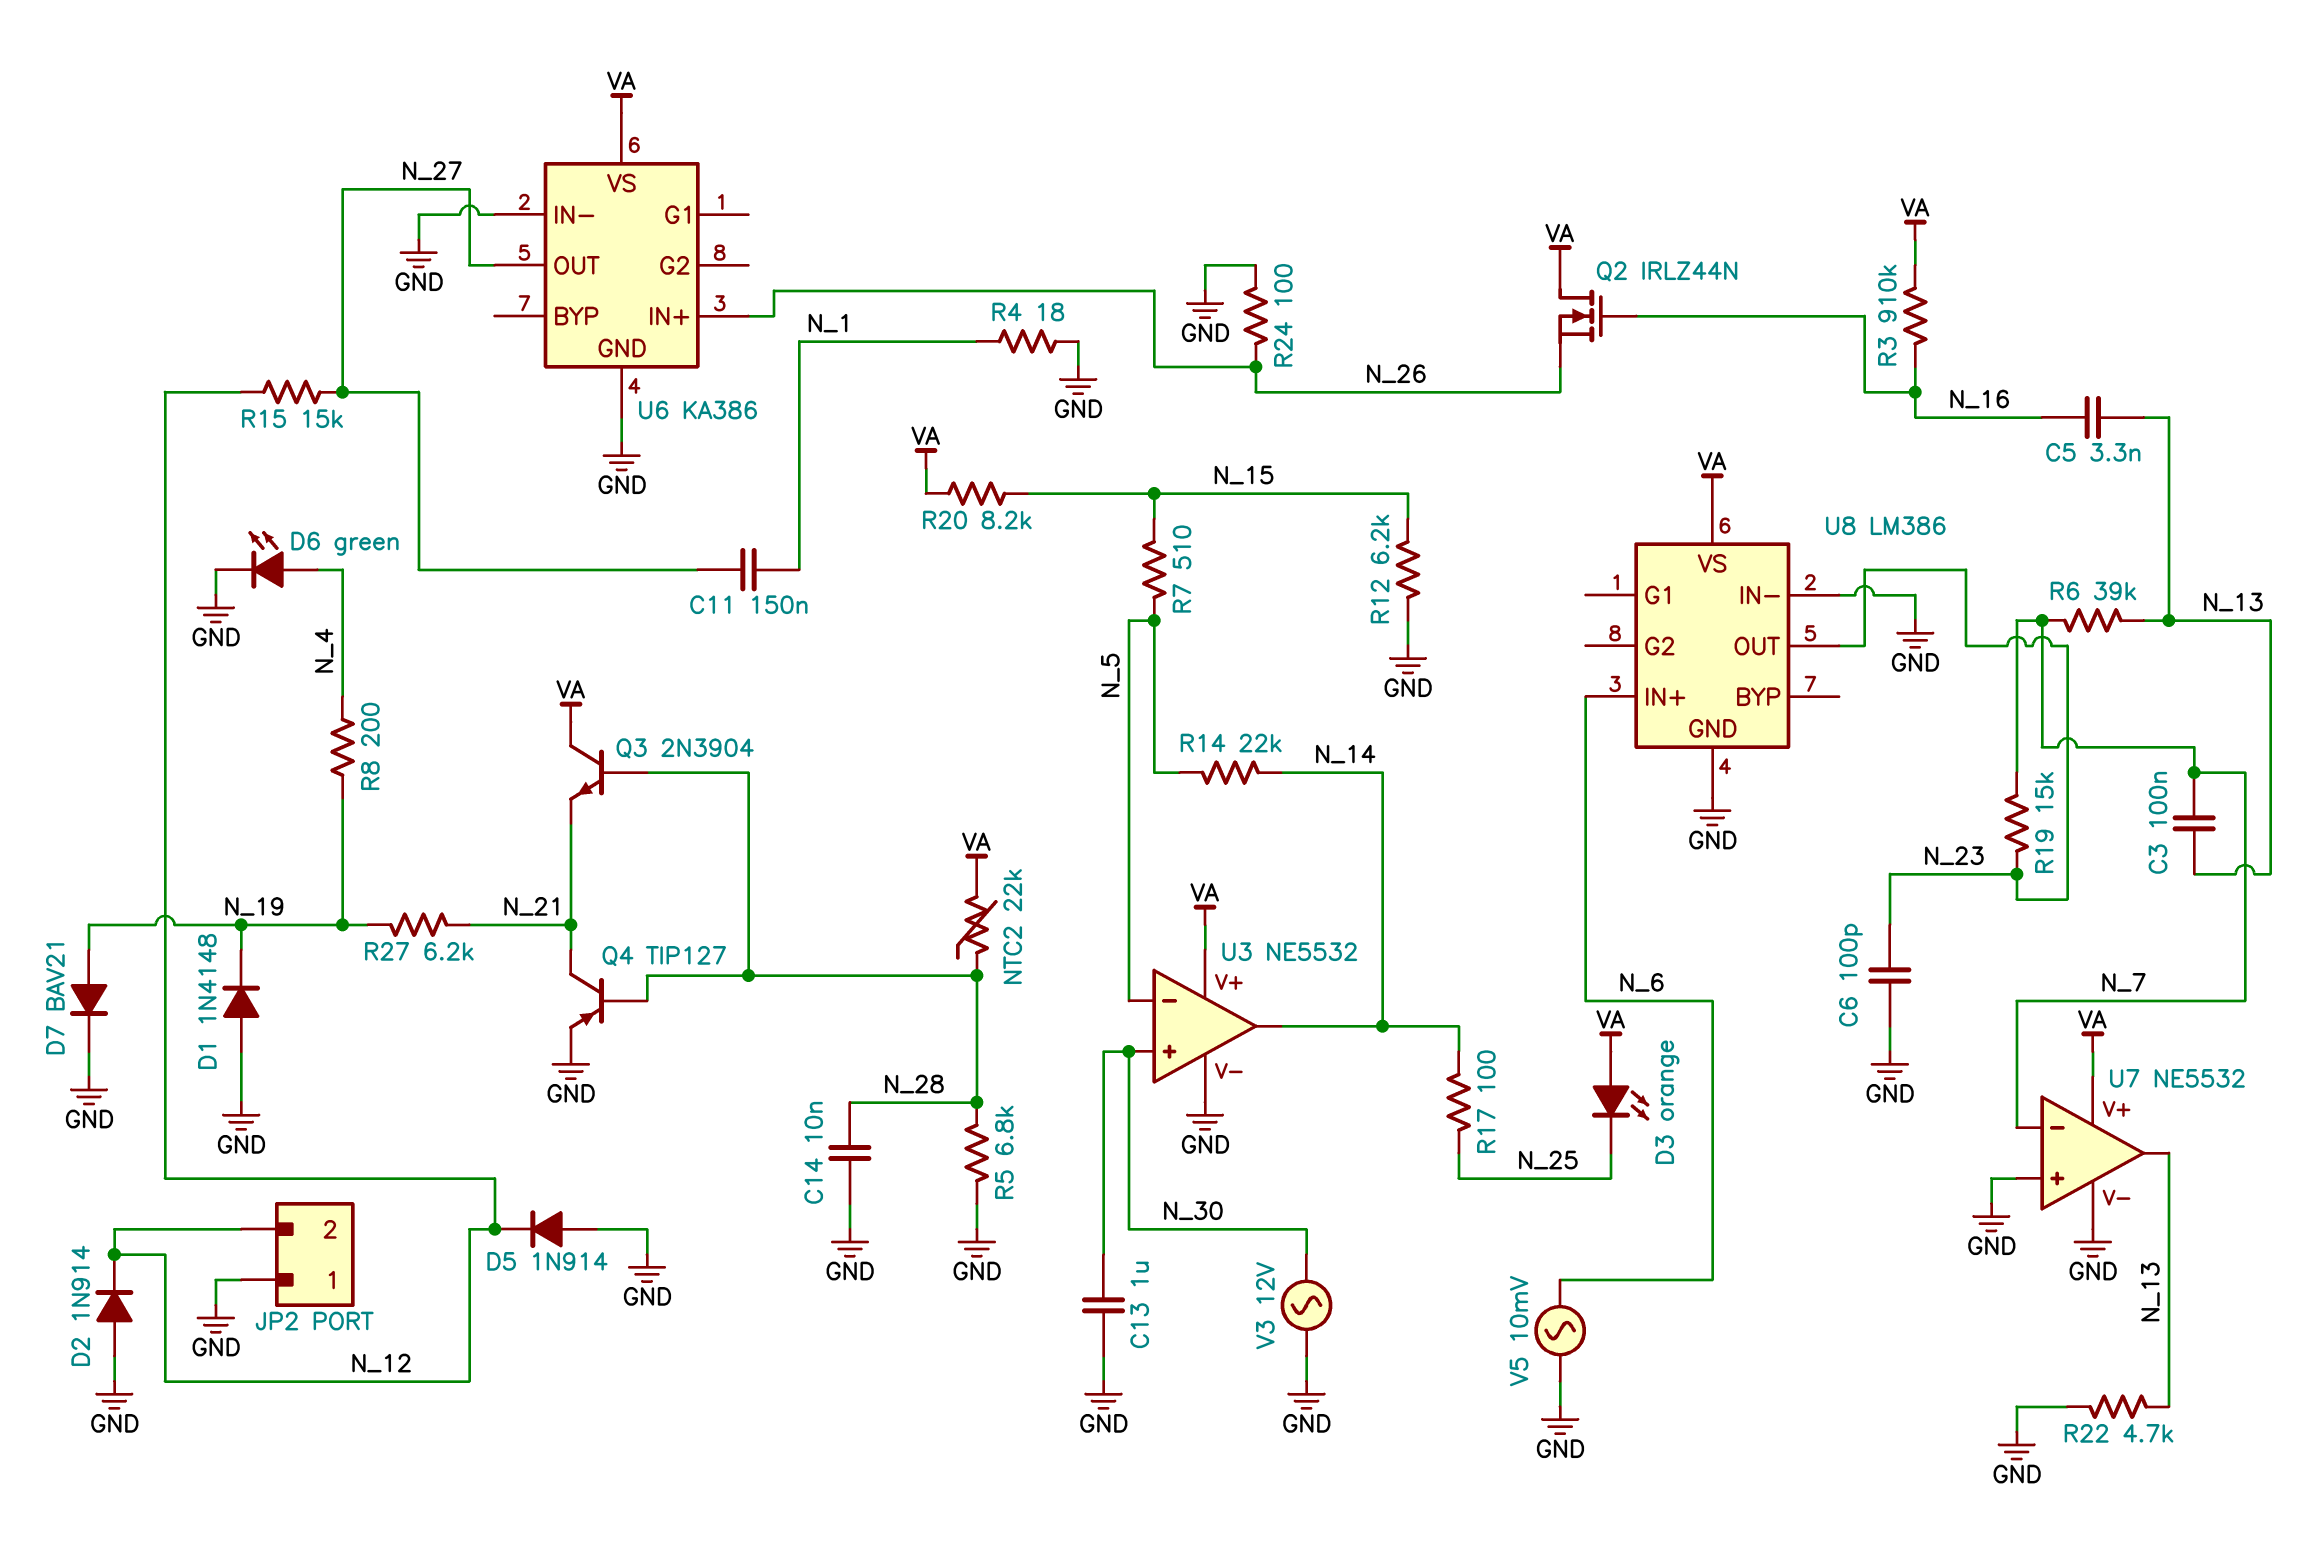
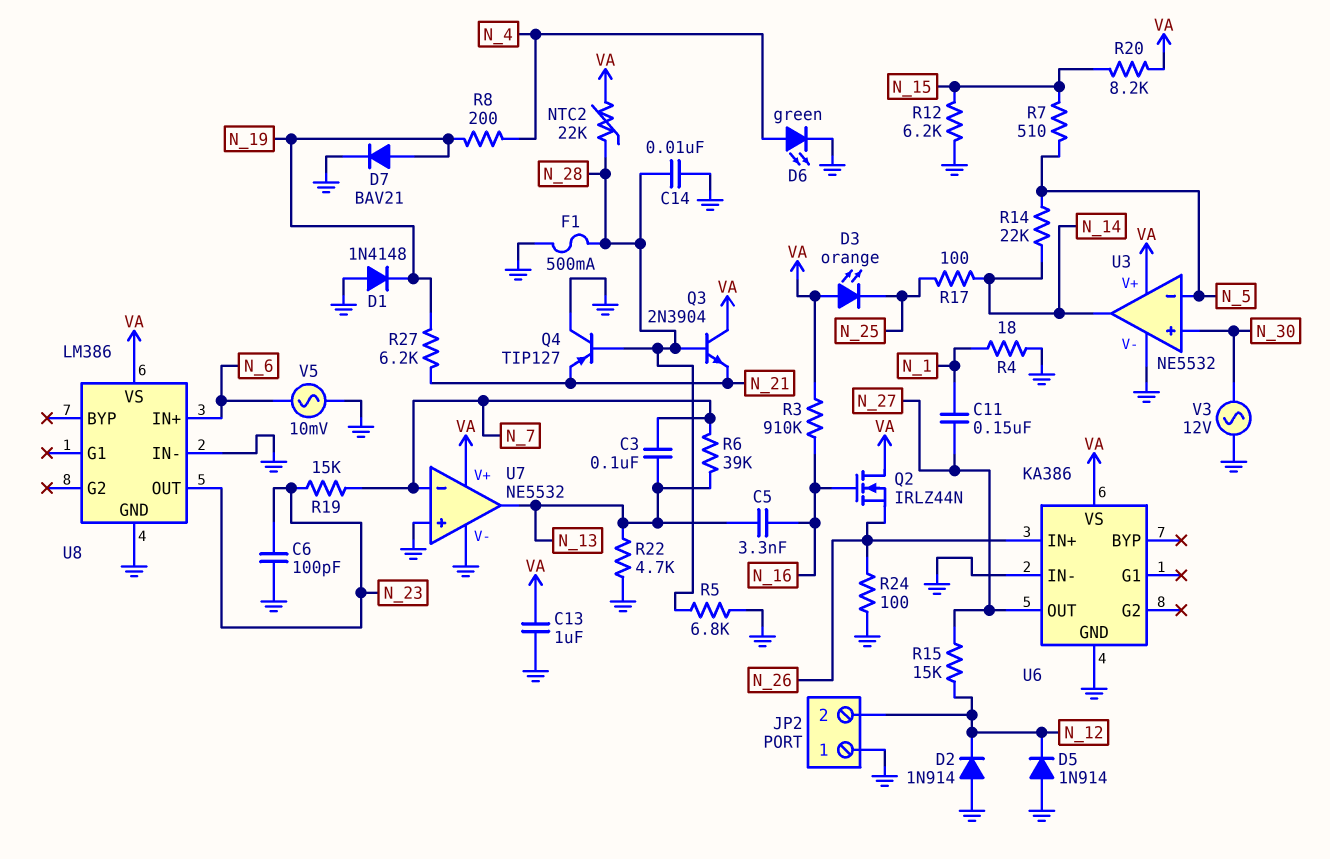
C13: 1uF (GND, N_30) -> 1uF (GND, VA)
F1: none -> 500mA (GND, N_28)
Q4: PNP TIP127 (B N_28, C N_21, E GND) -> PNP TIP127 (B N_28, C GND, E N_21)

